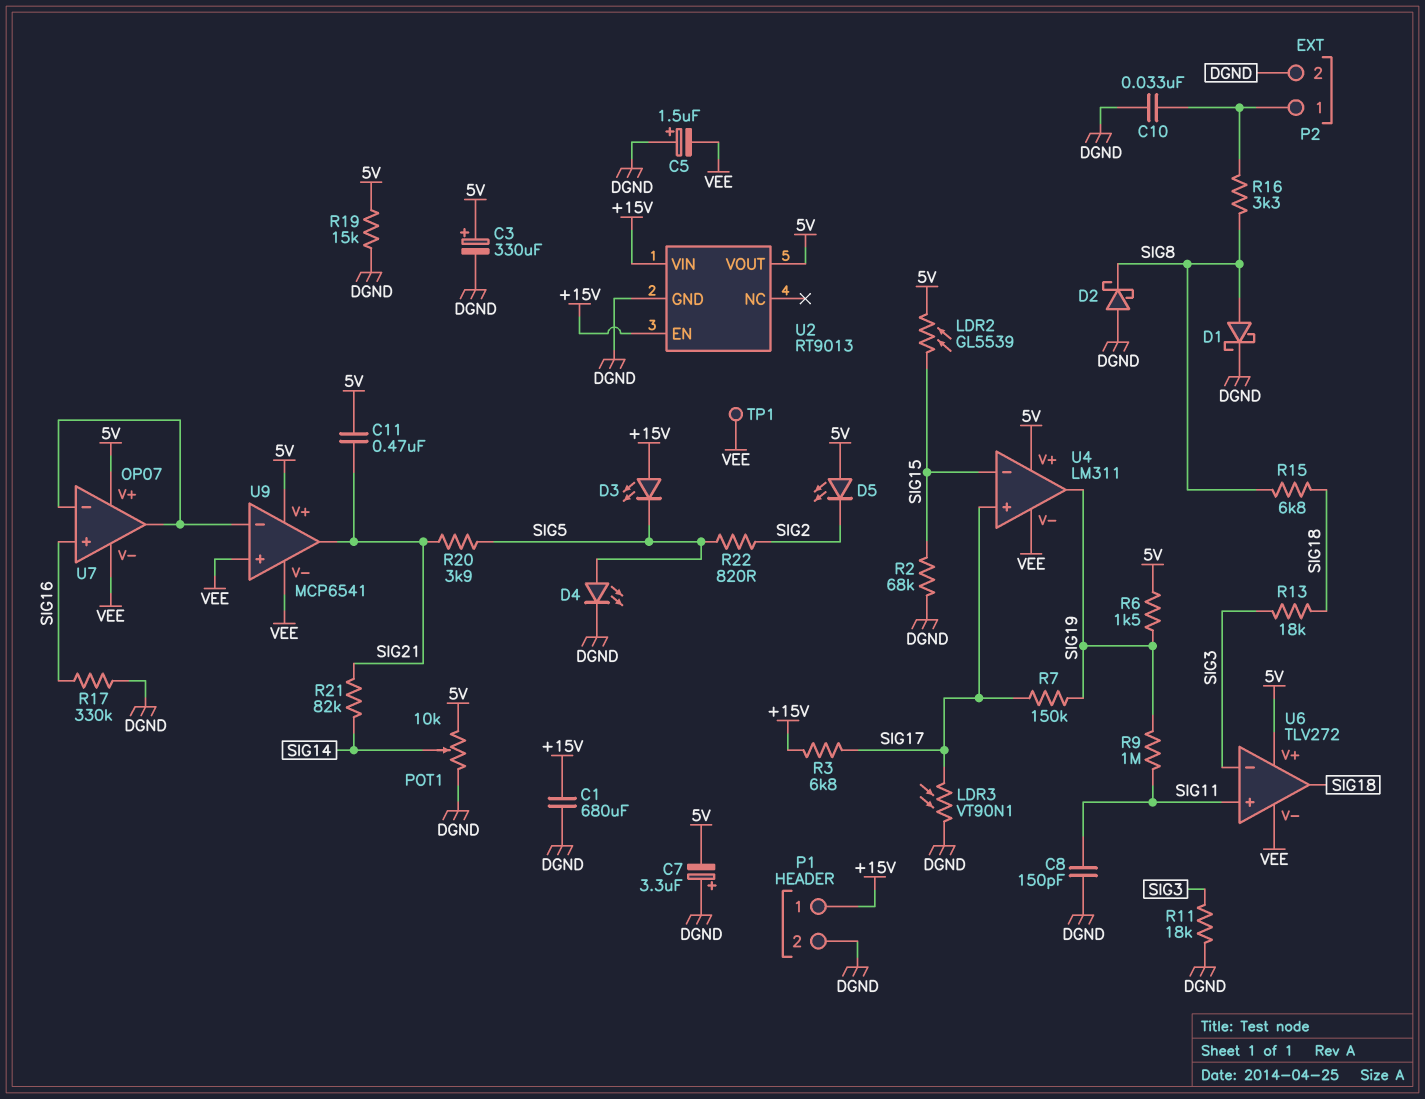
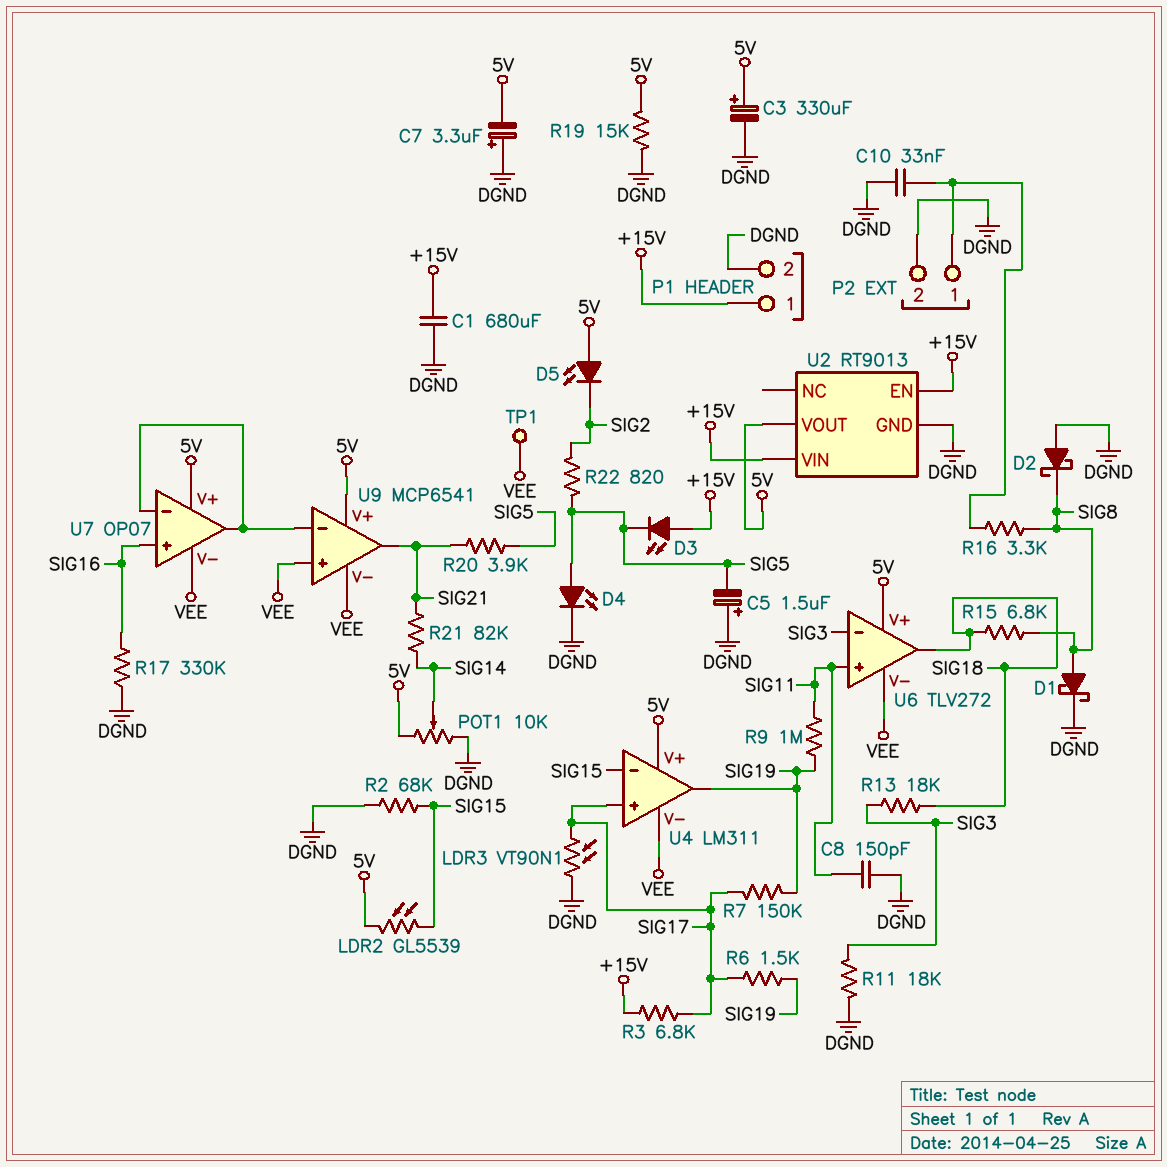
C5: 1.5uF (plus DGND, minus VEE) -> 1.5uF (plus DGND, minus SIG5)
C11: 470nF (5V, SIG21) -> none
R6: 1.5k (5V, SIG19) -> 1.5k (SIG17, SIG19)

